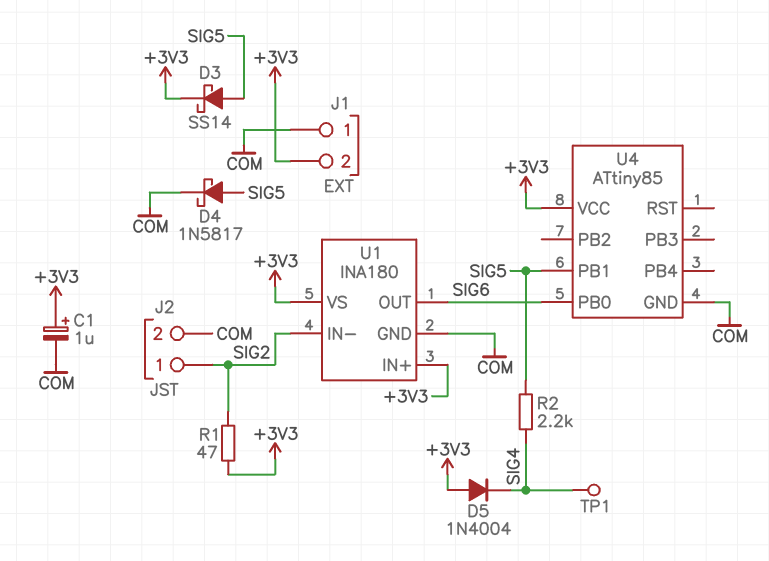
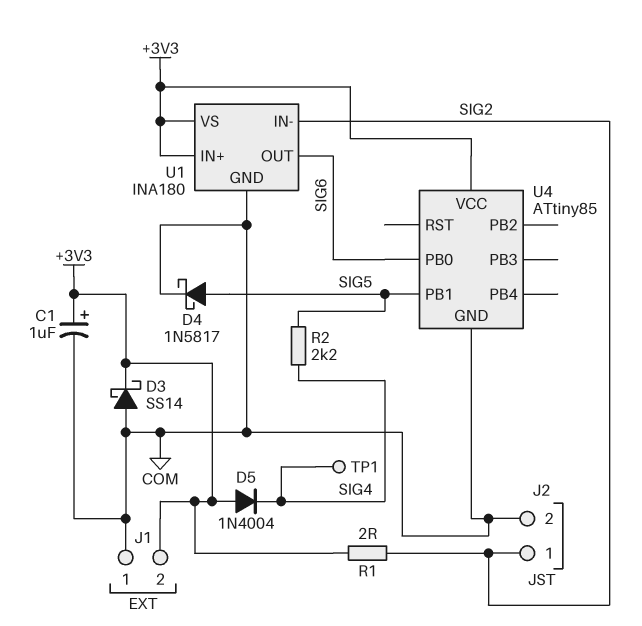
D3: schottky SS14 (A SIG5, K +3V3) -> schottky SS14 (A COM, K +3V3)
R1: 47 (+3V3, SIG2) -> 2 (+3V3, SIG2)

